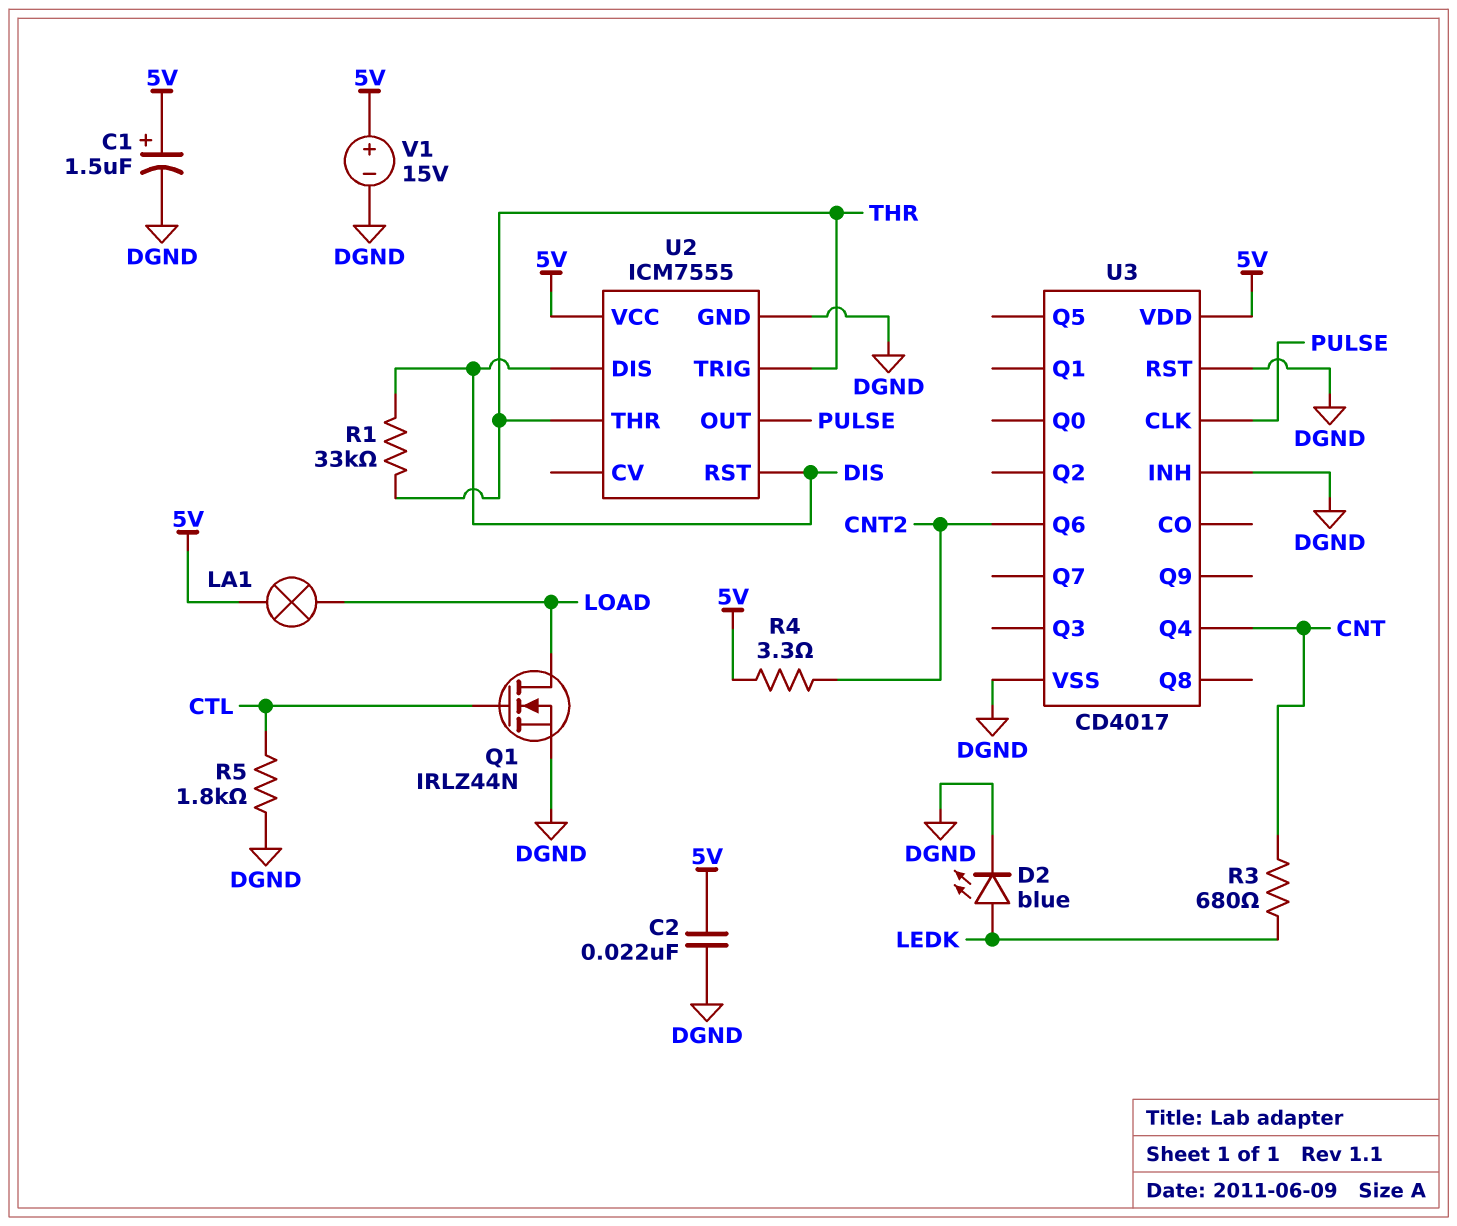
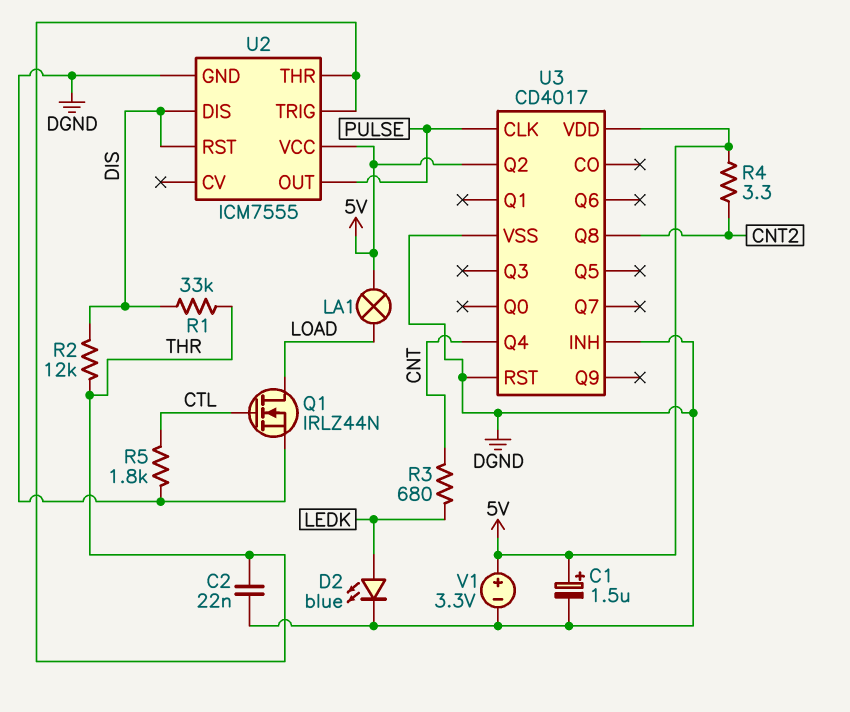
C2: 22nF (5V, DGND) -> 22nF (DGND, THR)
R2: none -> 12k (DIS, THR)
U3 pin Q2: none -> 5V
U3 pin Q6: CNT2 -> none
U3 pin Q8: none -> CNT2
V1: 15V (plus 5V, minus DGND) -> 3.3V (plus 5V, minus DGND)

